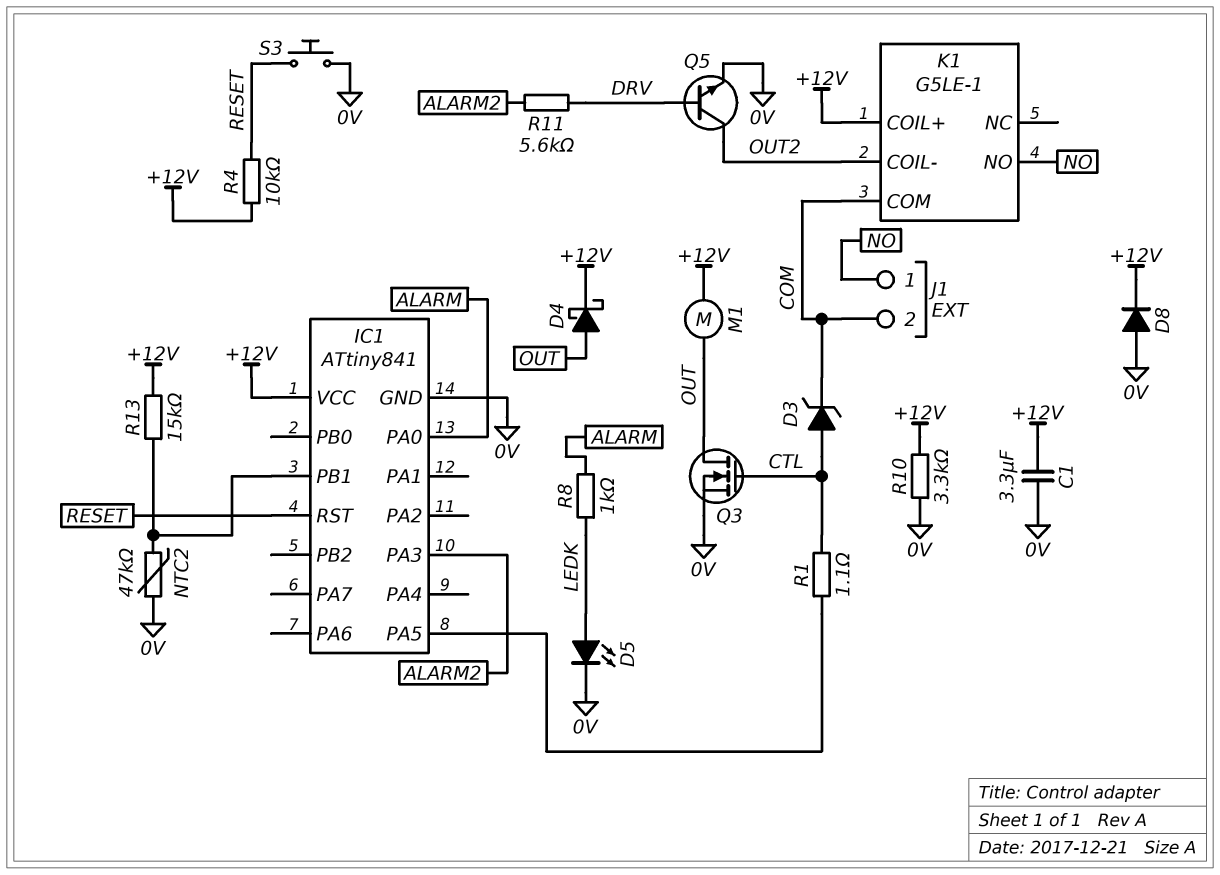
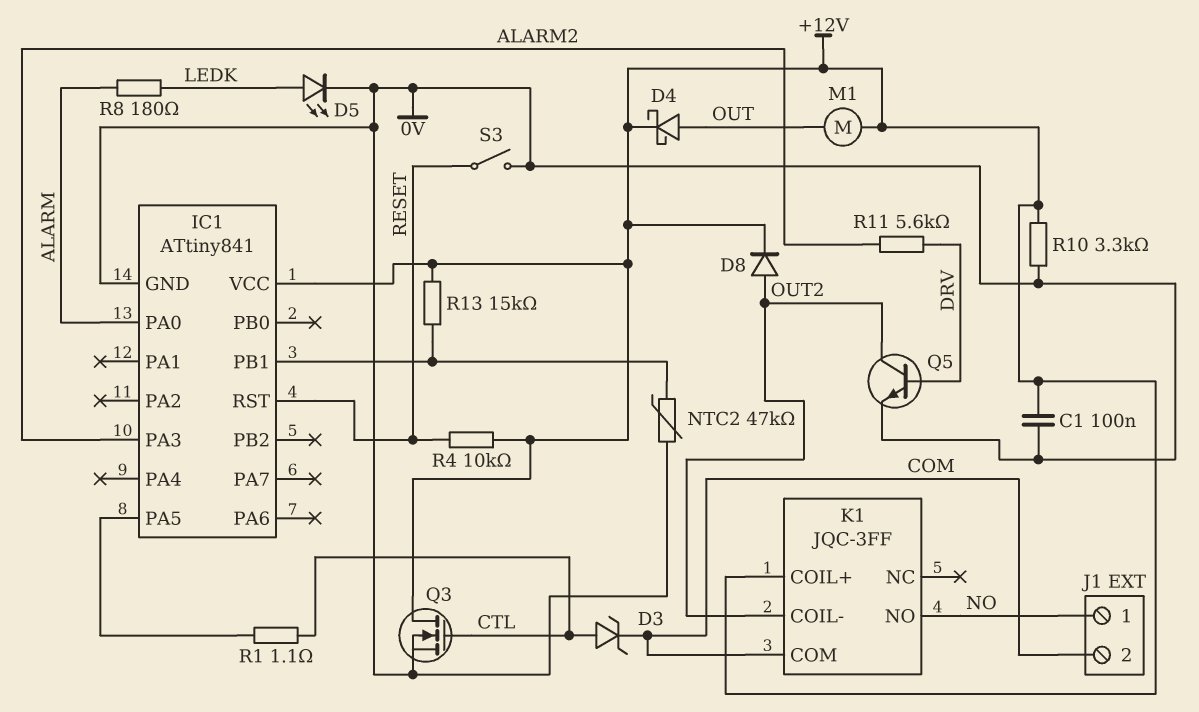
C1: 3.3uF (+12V, 0V) -> 100nF (+12V, 0V)
D8: diode (A 0V, K +12V) -> diode (A OUT2, K +12V)
K1: G5LE-1 -> JQC-3FF
Q3: NMOS (G CTL, D OUT, S 0V) -> NMOS (G CTL, D +12V, S 0V)
R8: 1k (ALARM, LEDK) -> 180 (ALARM, LEDK)
S3: button (0V, RESET) -> switch (0V, RESET)

